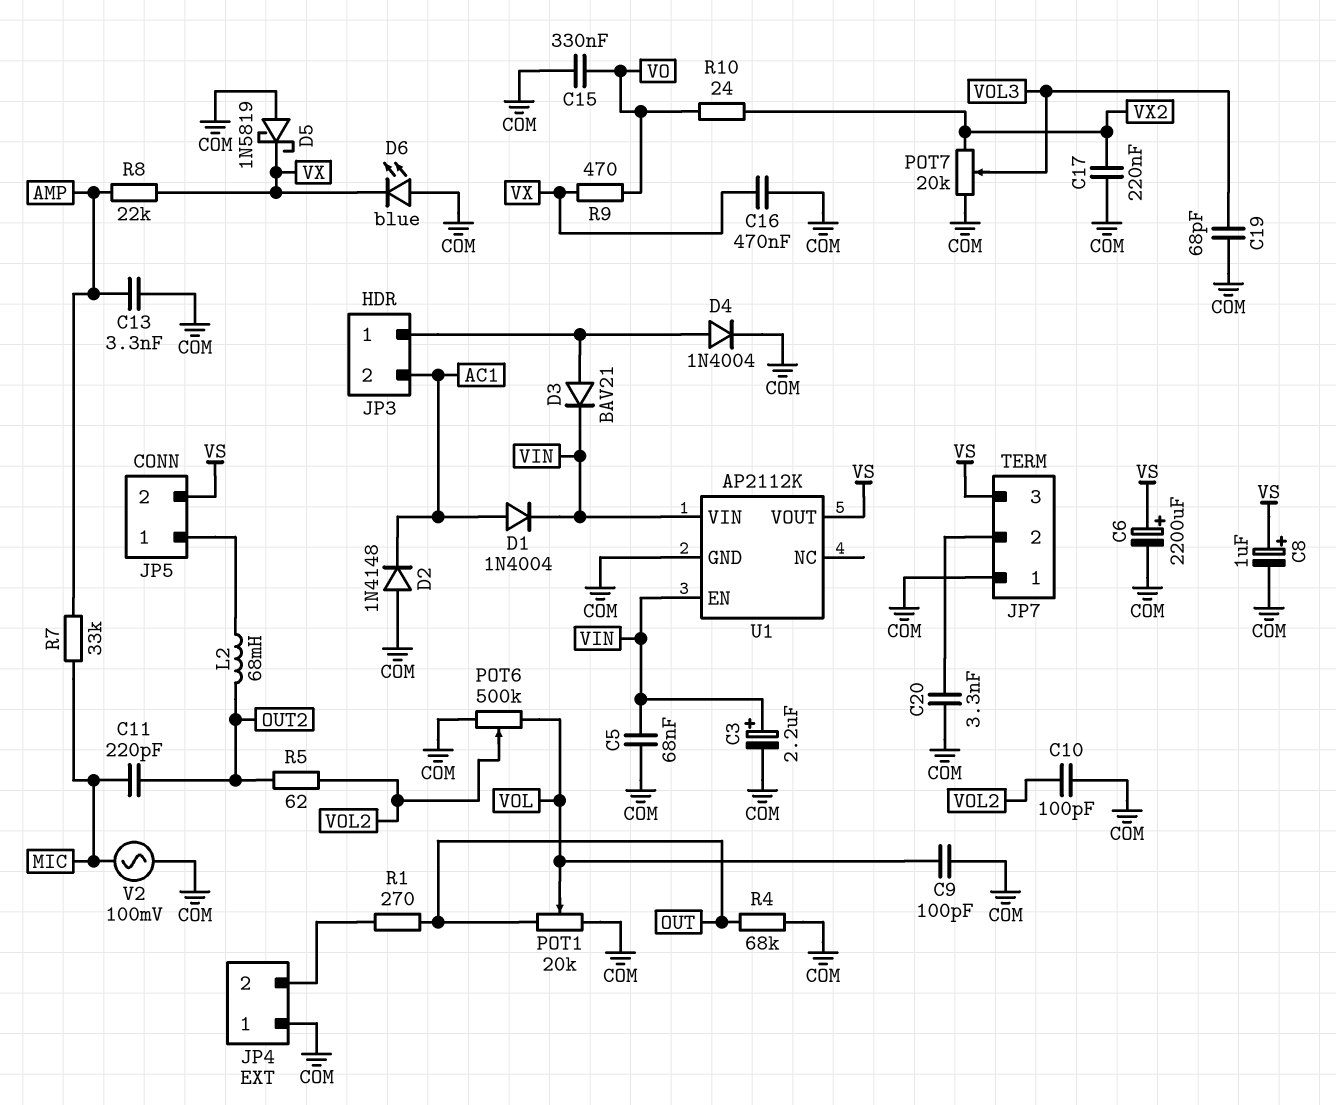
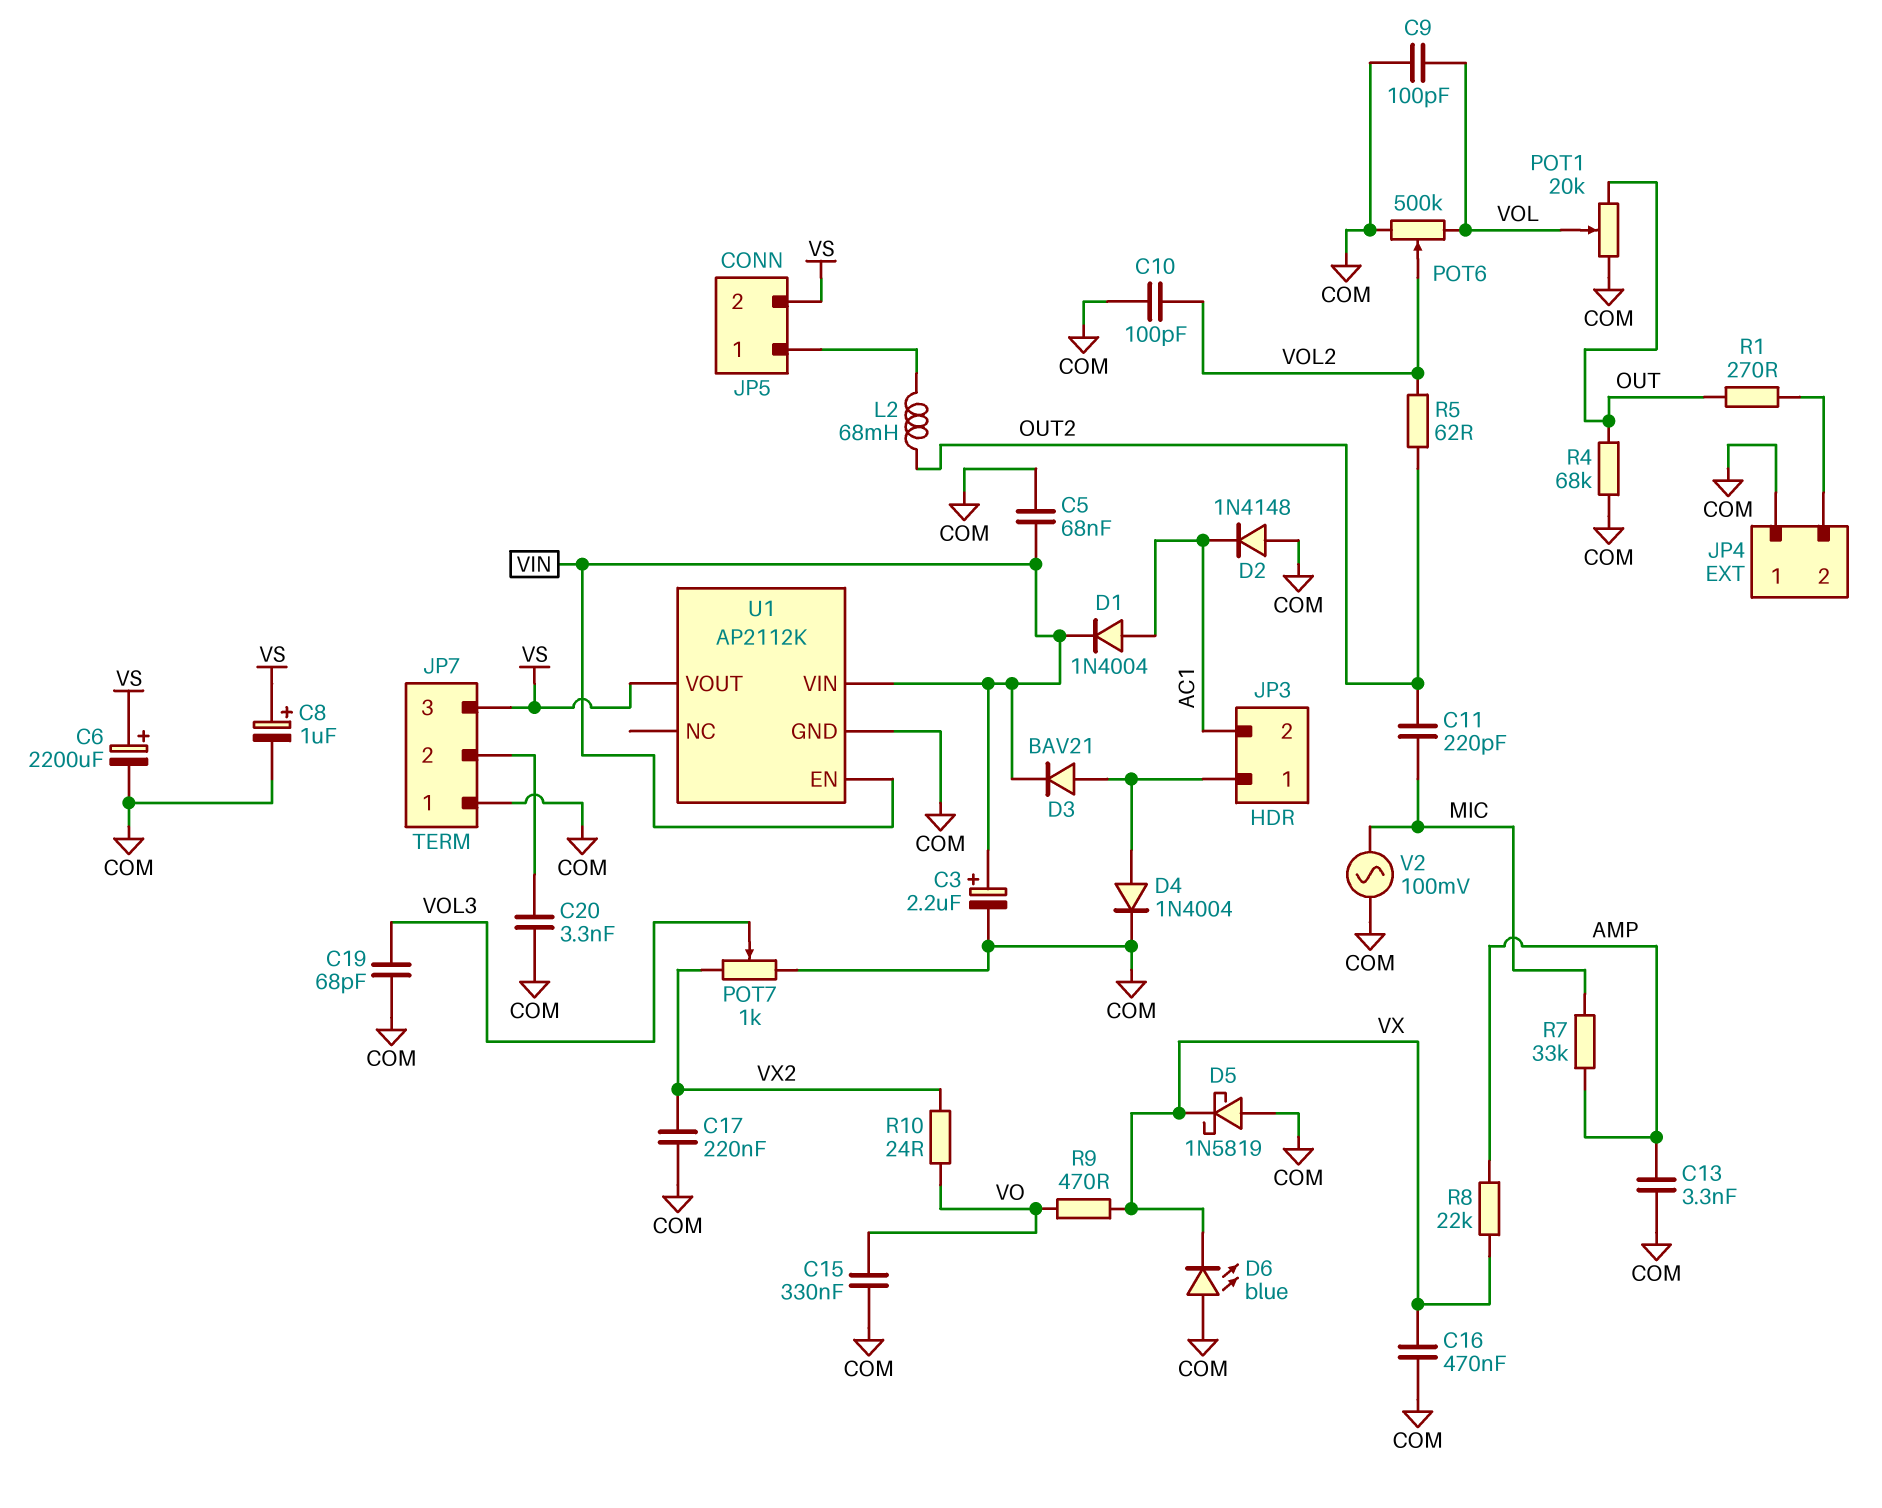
POT7: 20k (COM, VX2, wiper VOL3) -> 1k (COM, VX2, wiper VOL3)

